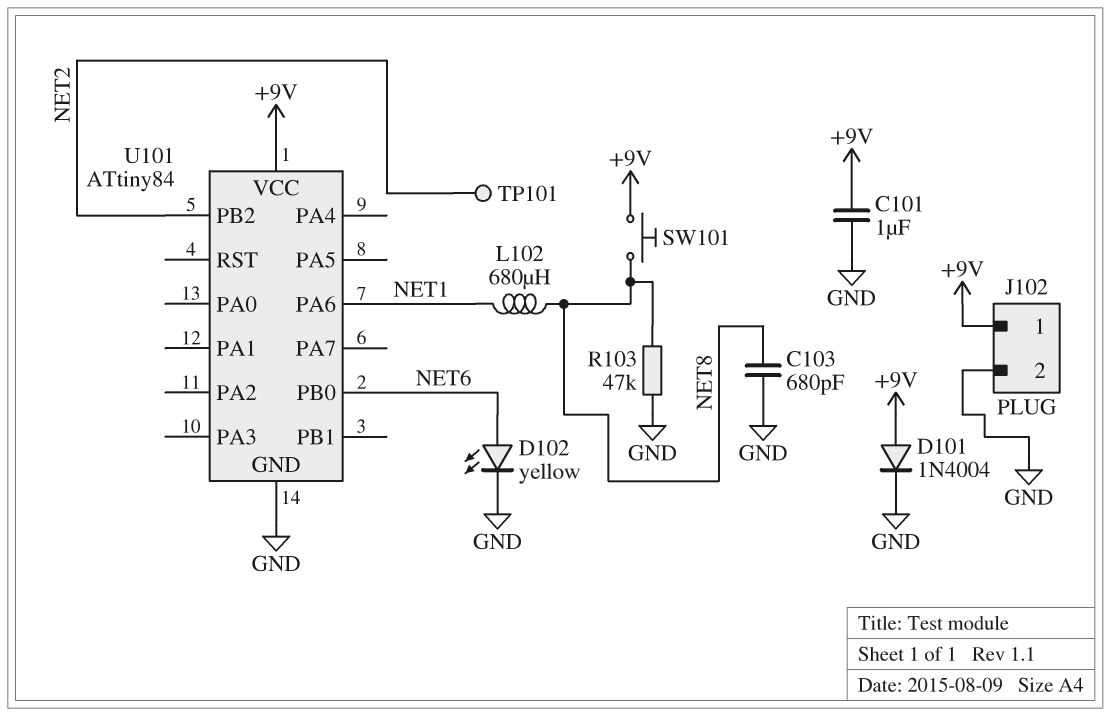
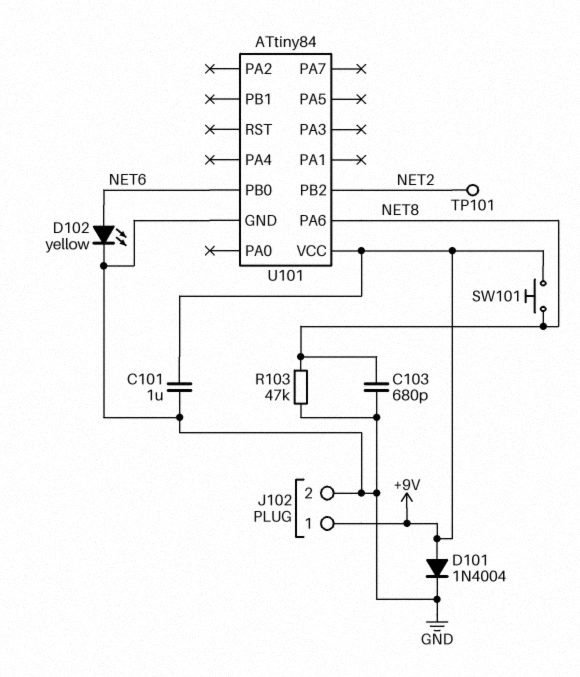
L102: 680uH (NET1, NET8) -> none
U101 pin PA6: NET1 -> NET8

